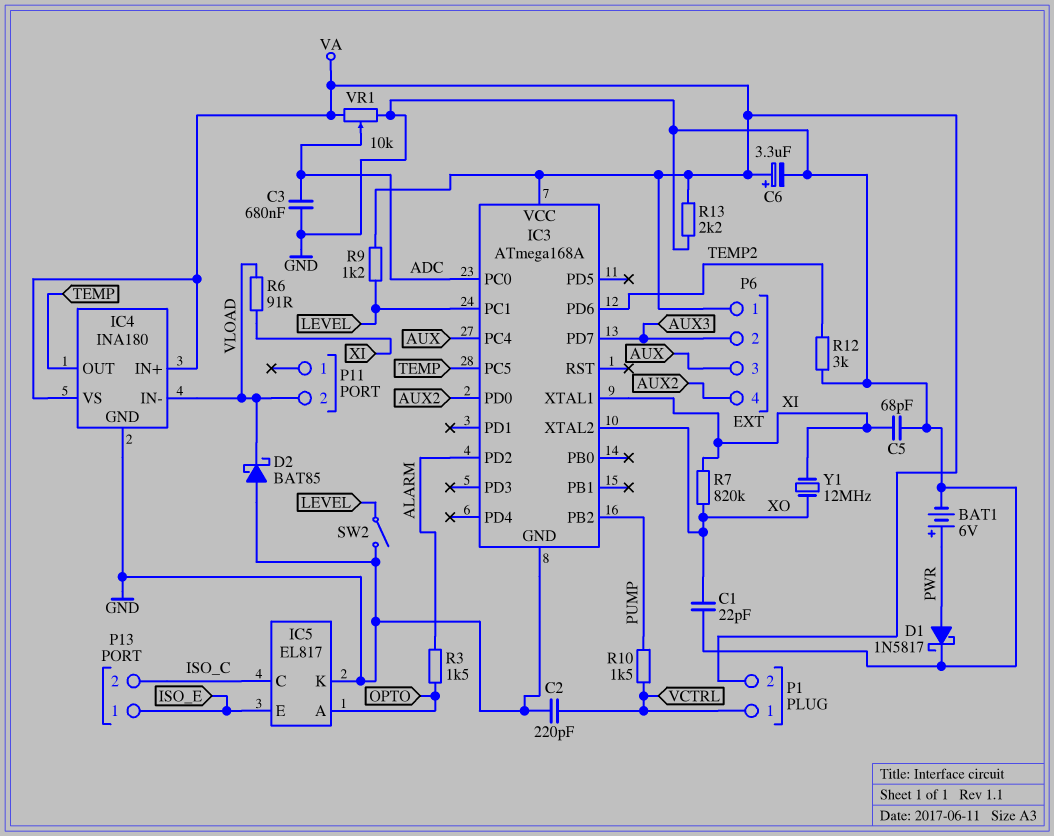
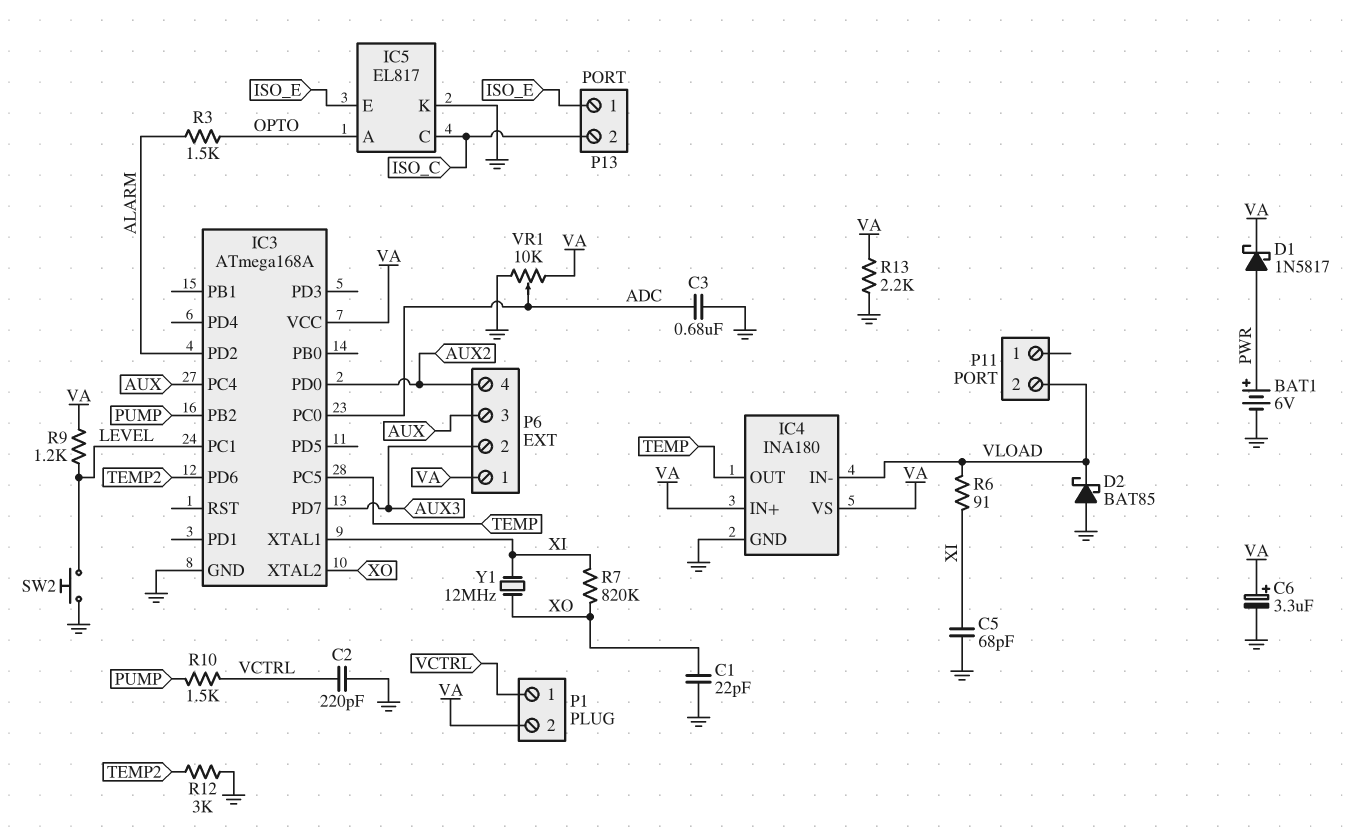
D1: schottky 1N5817 (A PWR, K GND) -> schottky 1N5817 (A PWR, K VA)
SW2: switch (GND, LEVEL) -> button (GND, LEVEL)

